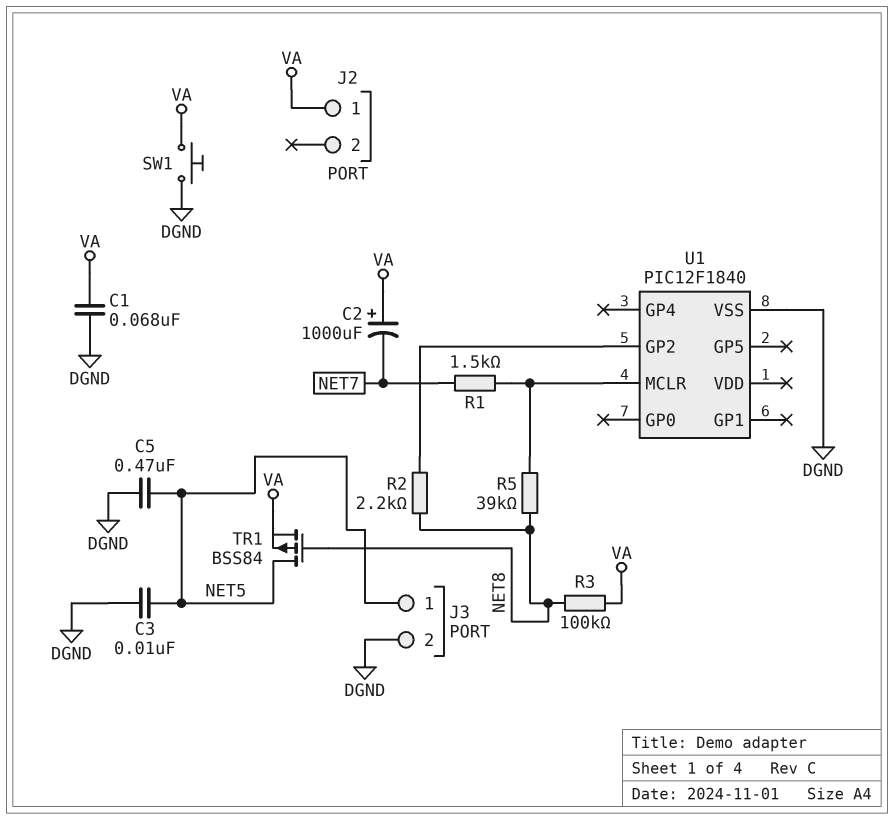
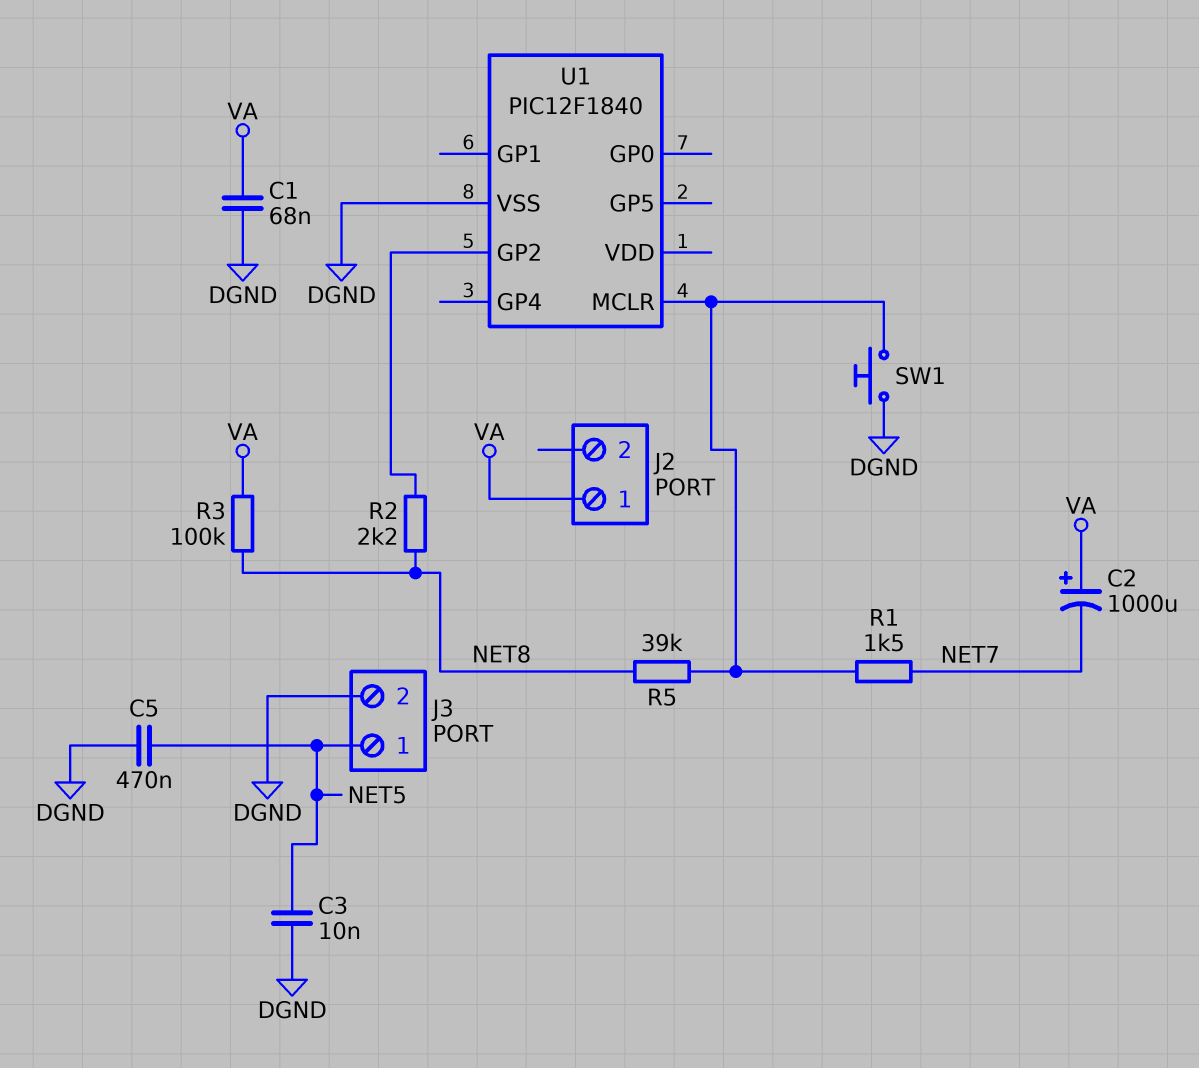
SW1: button (DGND, VA) -> button (DGND, U1/MCLR)
TR1: PMOS BSS84 (G NET8, D NET5, S VA) -> none

